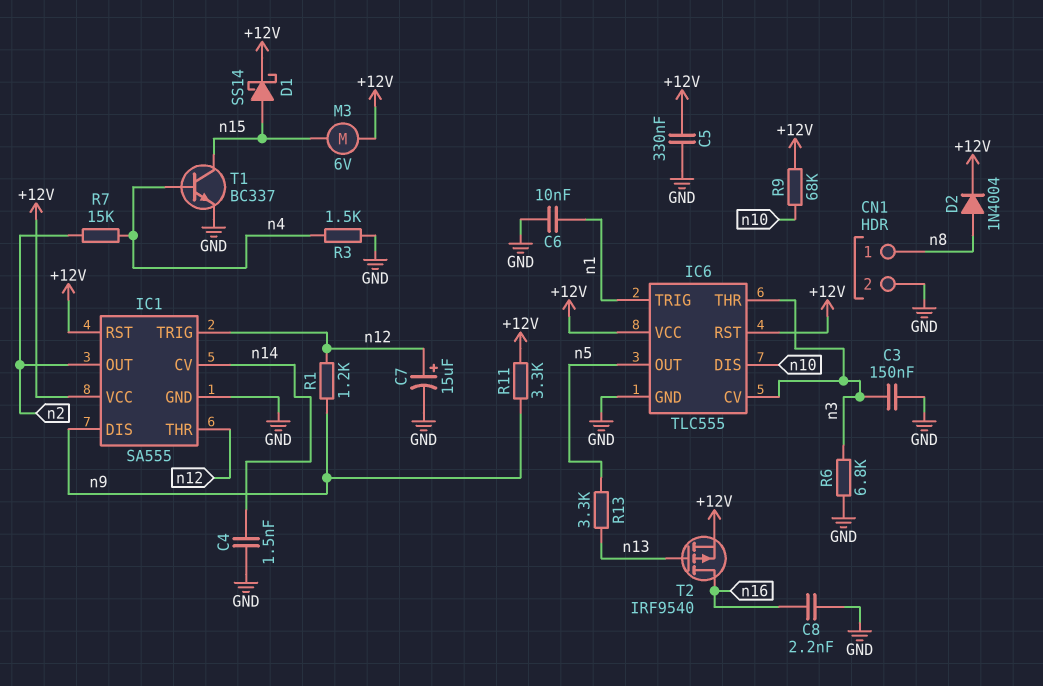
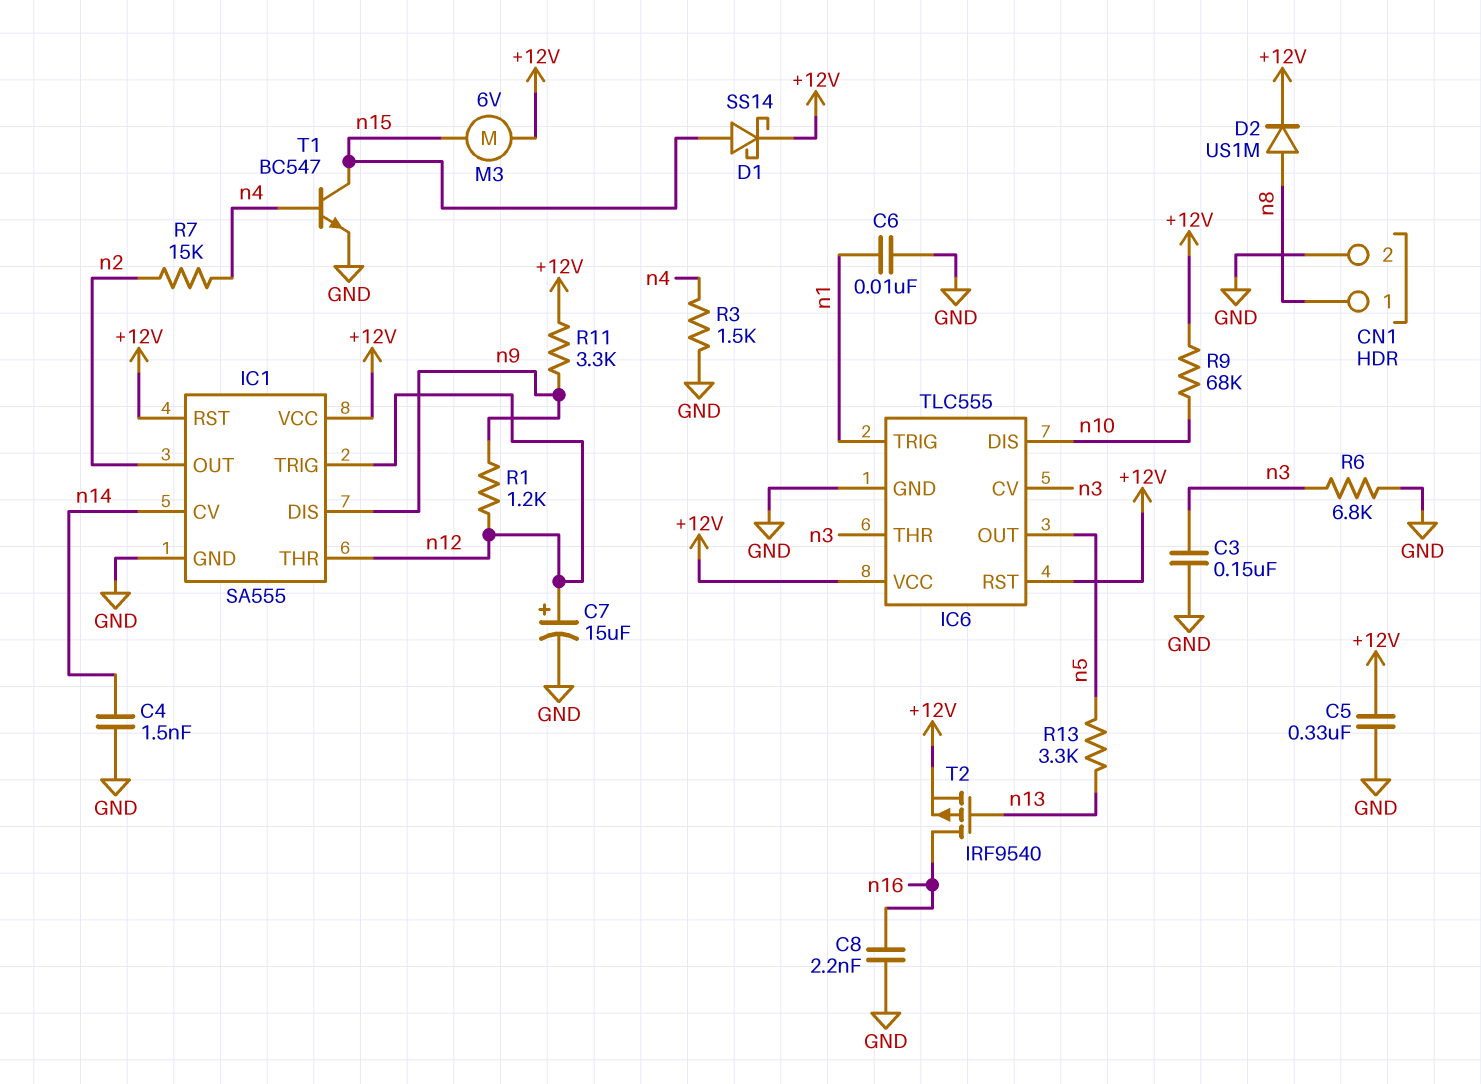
D2: diode 1N4004 (A n8, K +12V) -> diode US1M (A n8, K +12V)
T1: NPN BC337 (B n4, C n15, E GND) -> NPN BC547 (B n4, C n15, E GND)

